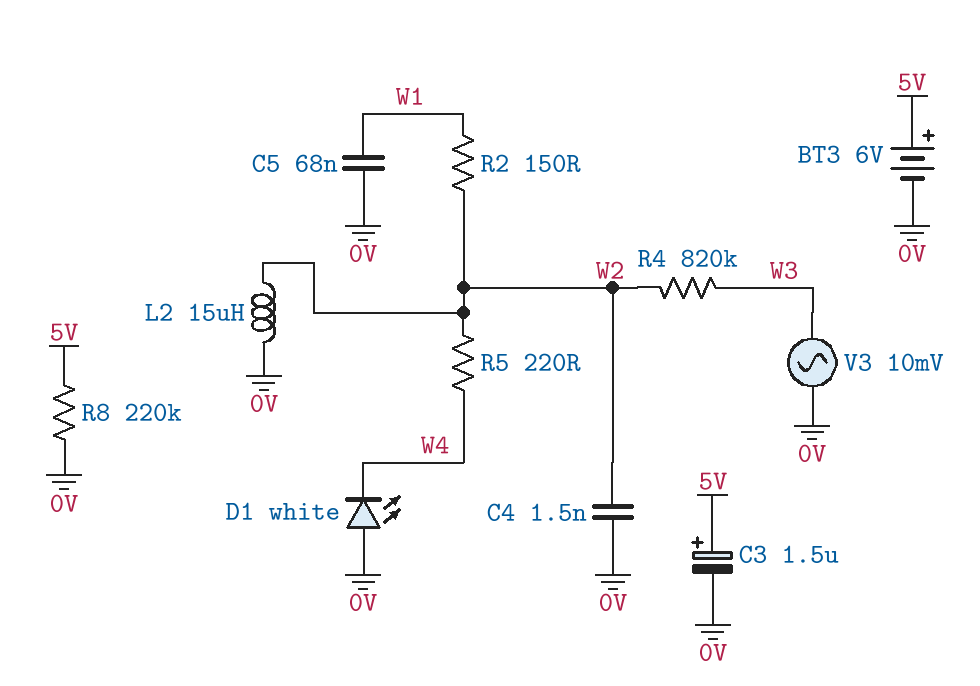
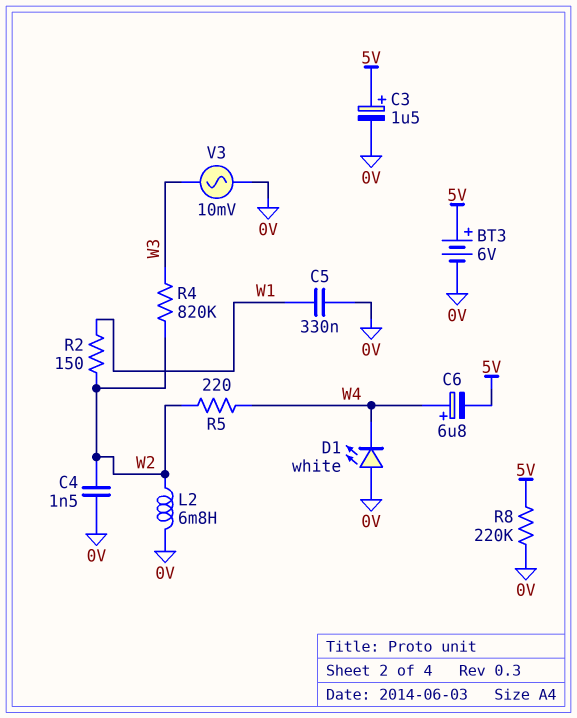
C5: 68nF (0V, W1) -> 330nF (0V, W1)
C6: none -> 6.8uF (plus W4, minus 5V)
L2: 15uH (0V, W2) -> 6.8mH (0V, W2)

